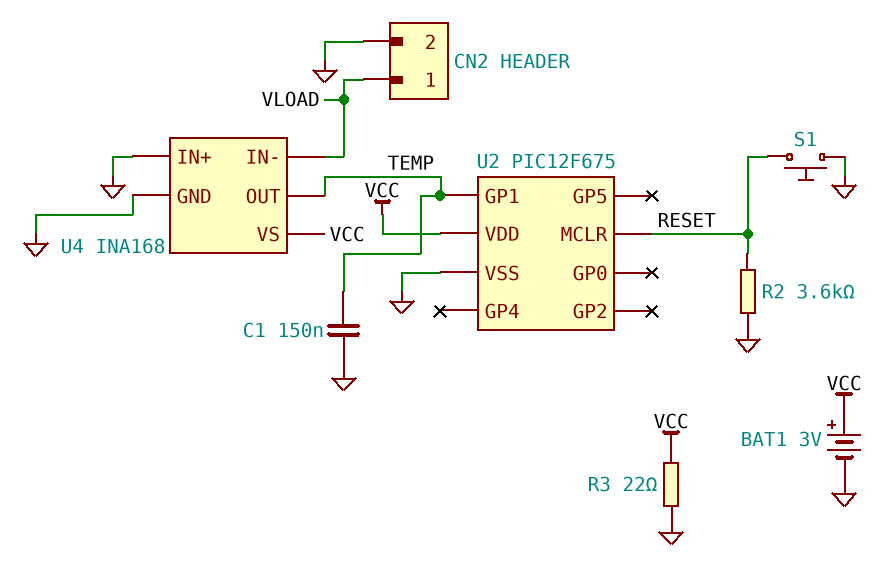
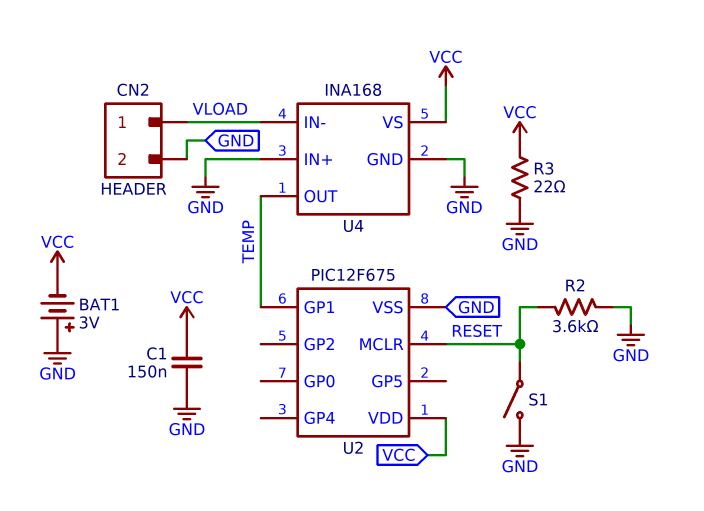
BAT1: 3V (plus VCC, minus GND) -> 3V (plus GND, minus VCC)
C1: 150nF (GND, TEMP) -> 150nF (GND, VCC)
S1: button (GND, RESET) -> switch (GND, RESET)

